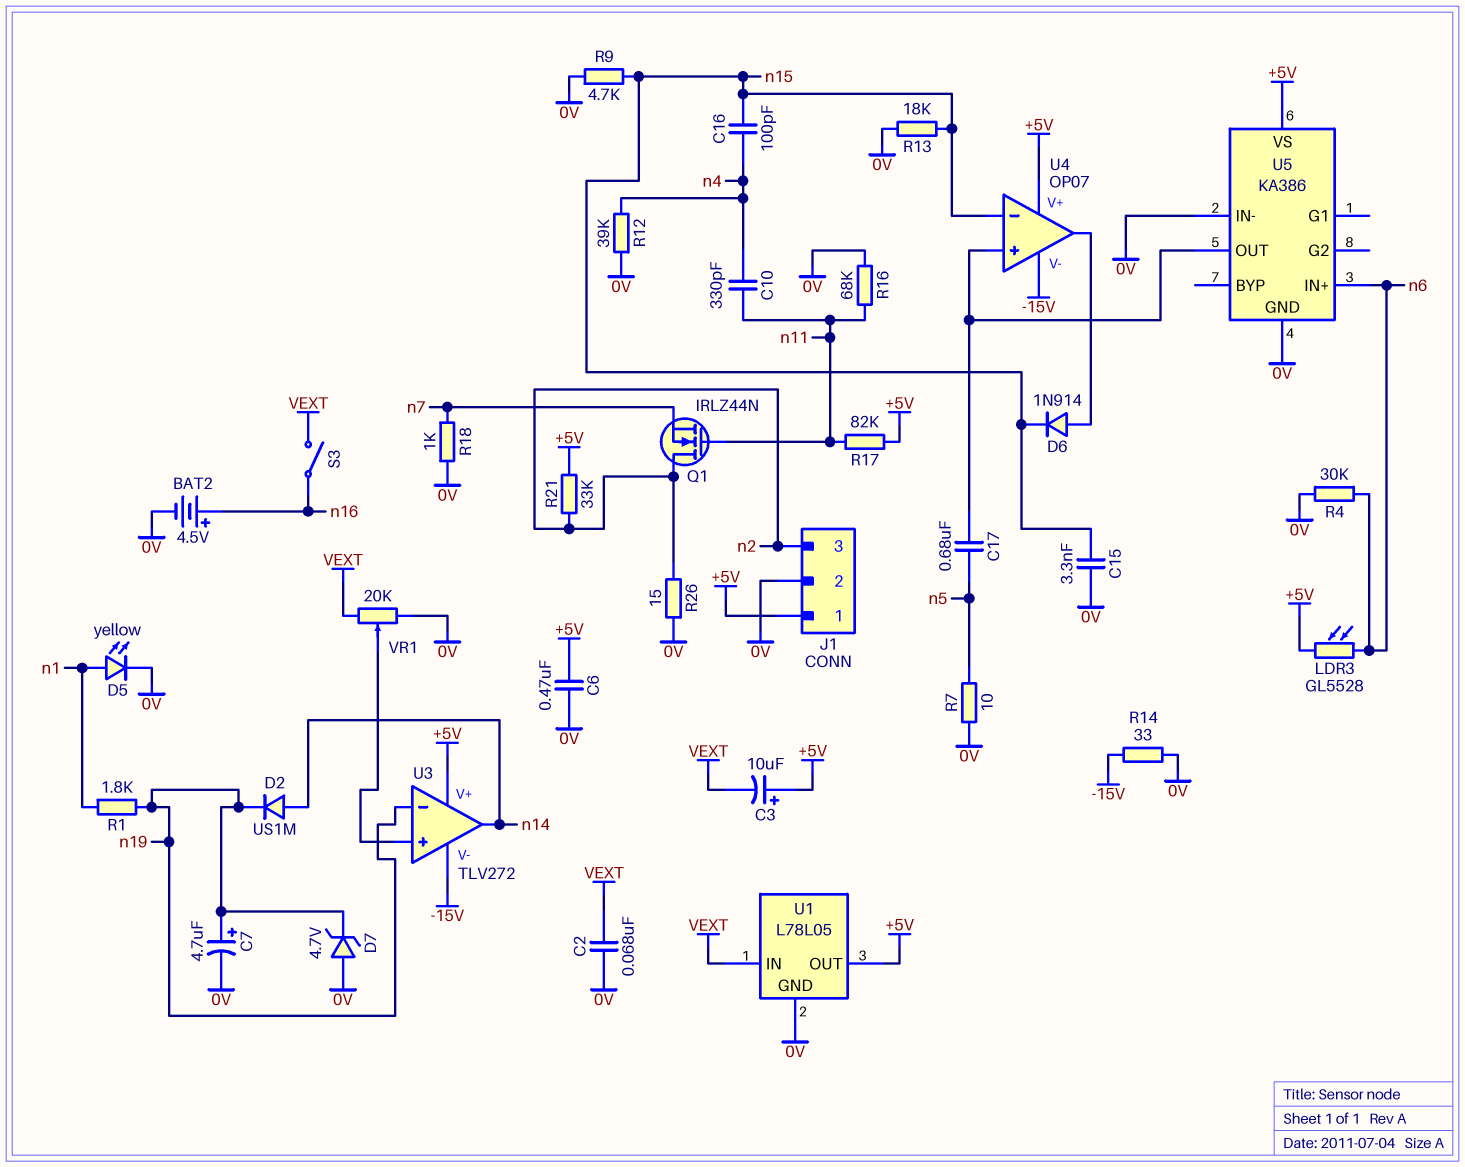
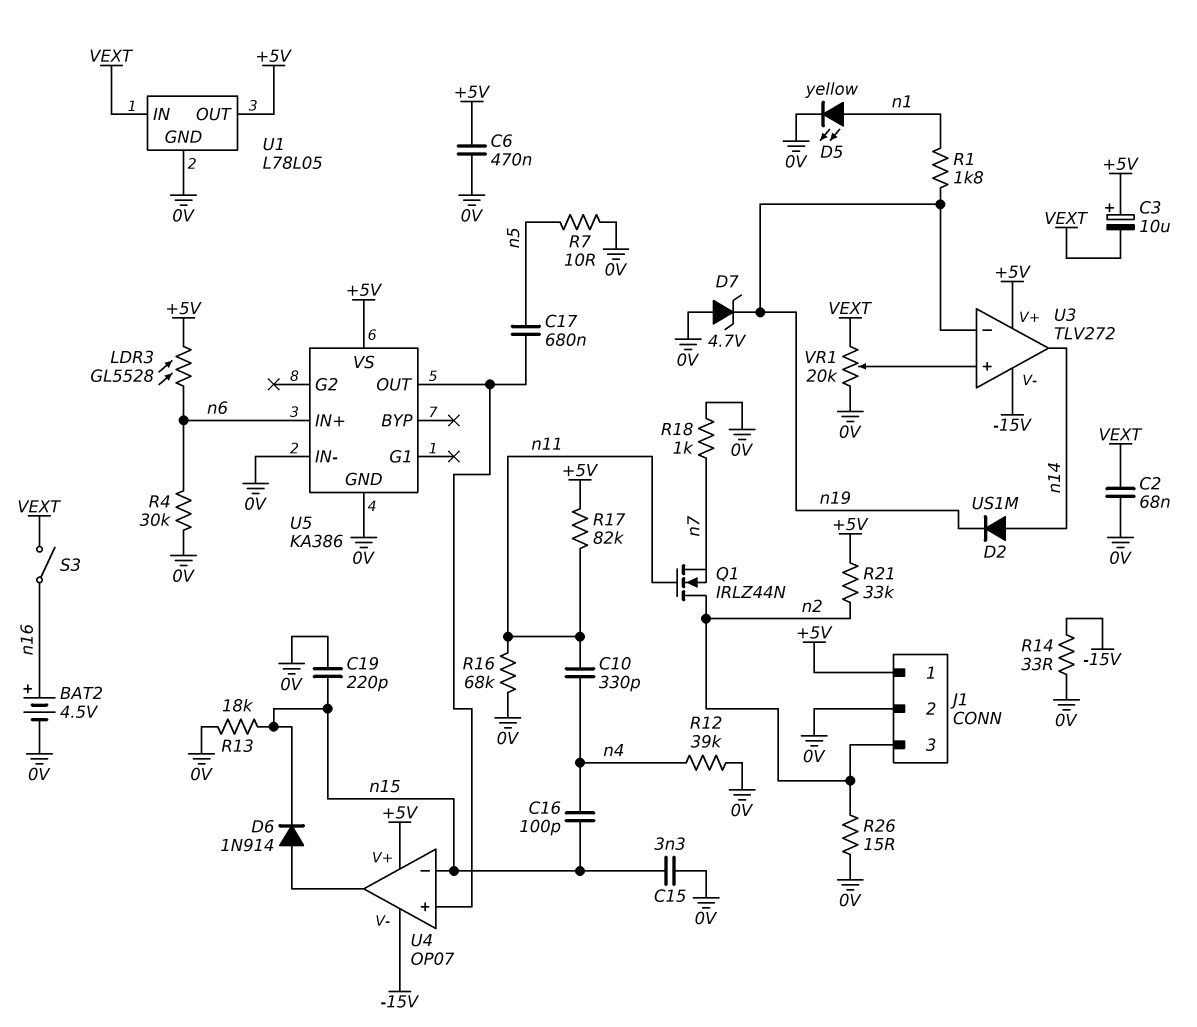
C7: 4.7uF (plus n19, minus 0V) -> none
C19: none -> 220pF (0V, n15)
R9: 4.7k (0V, n15) -> none

